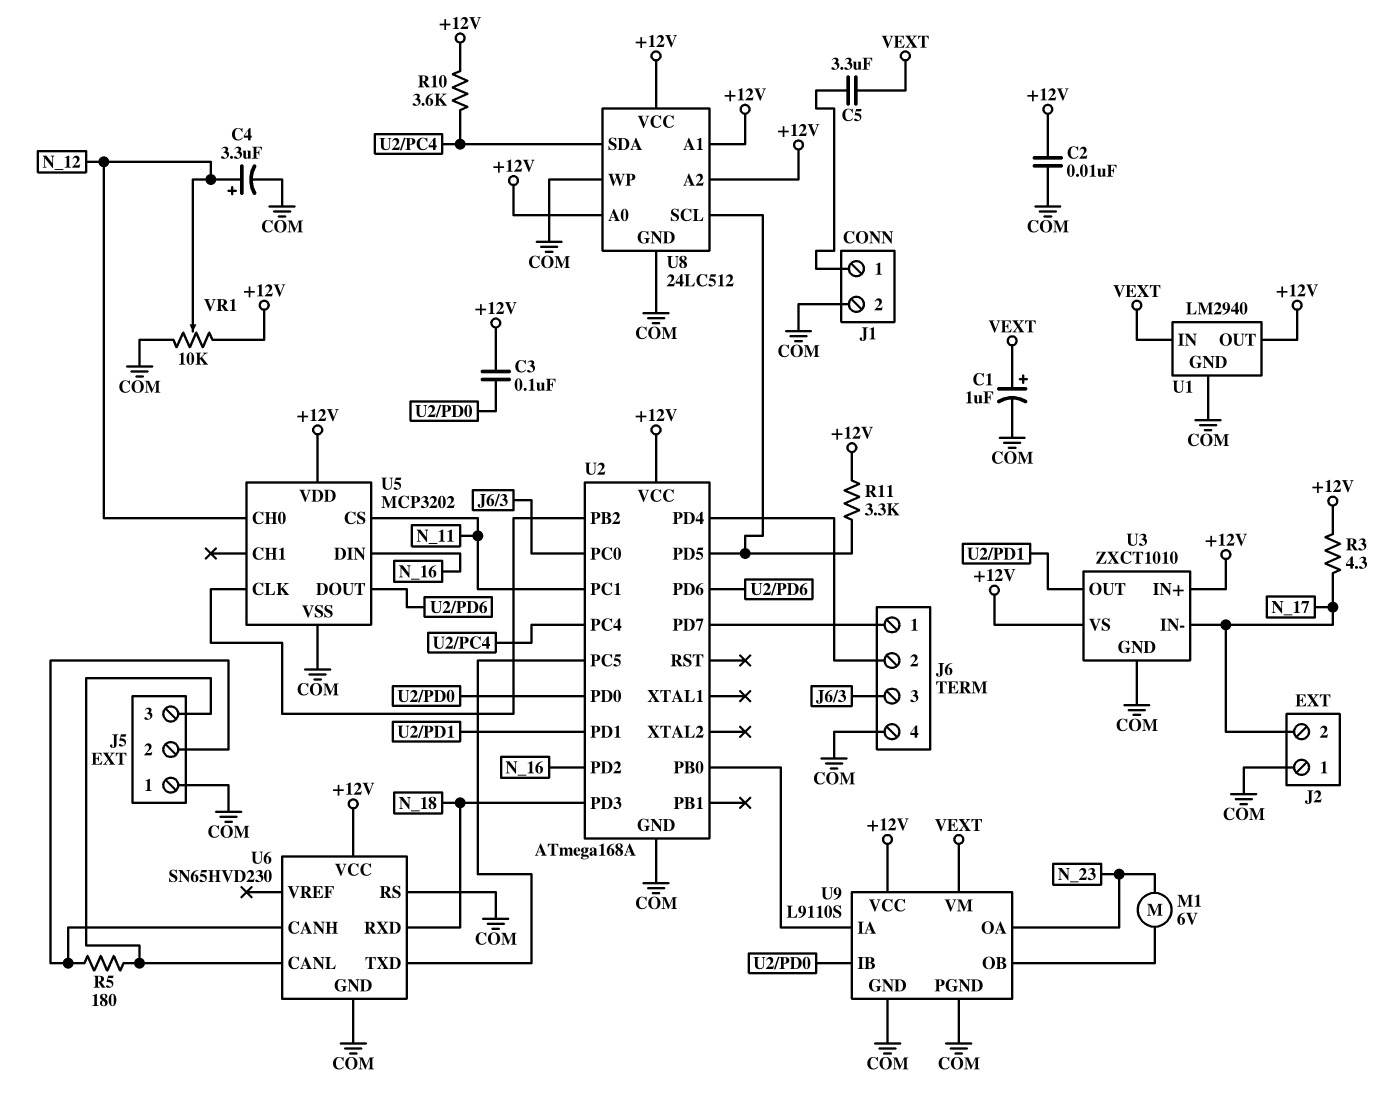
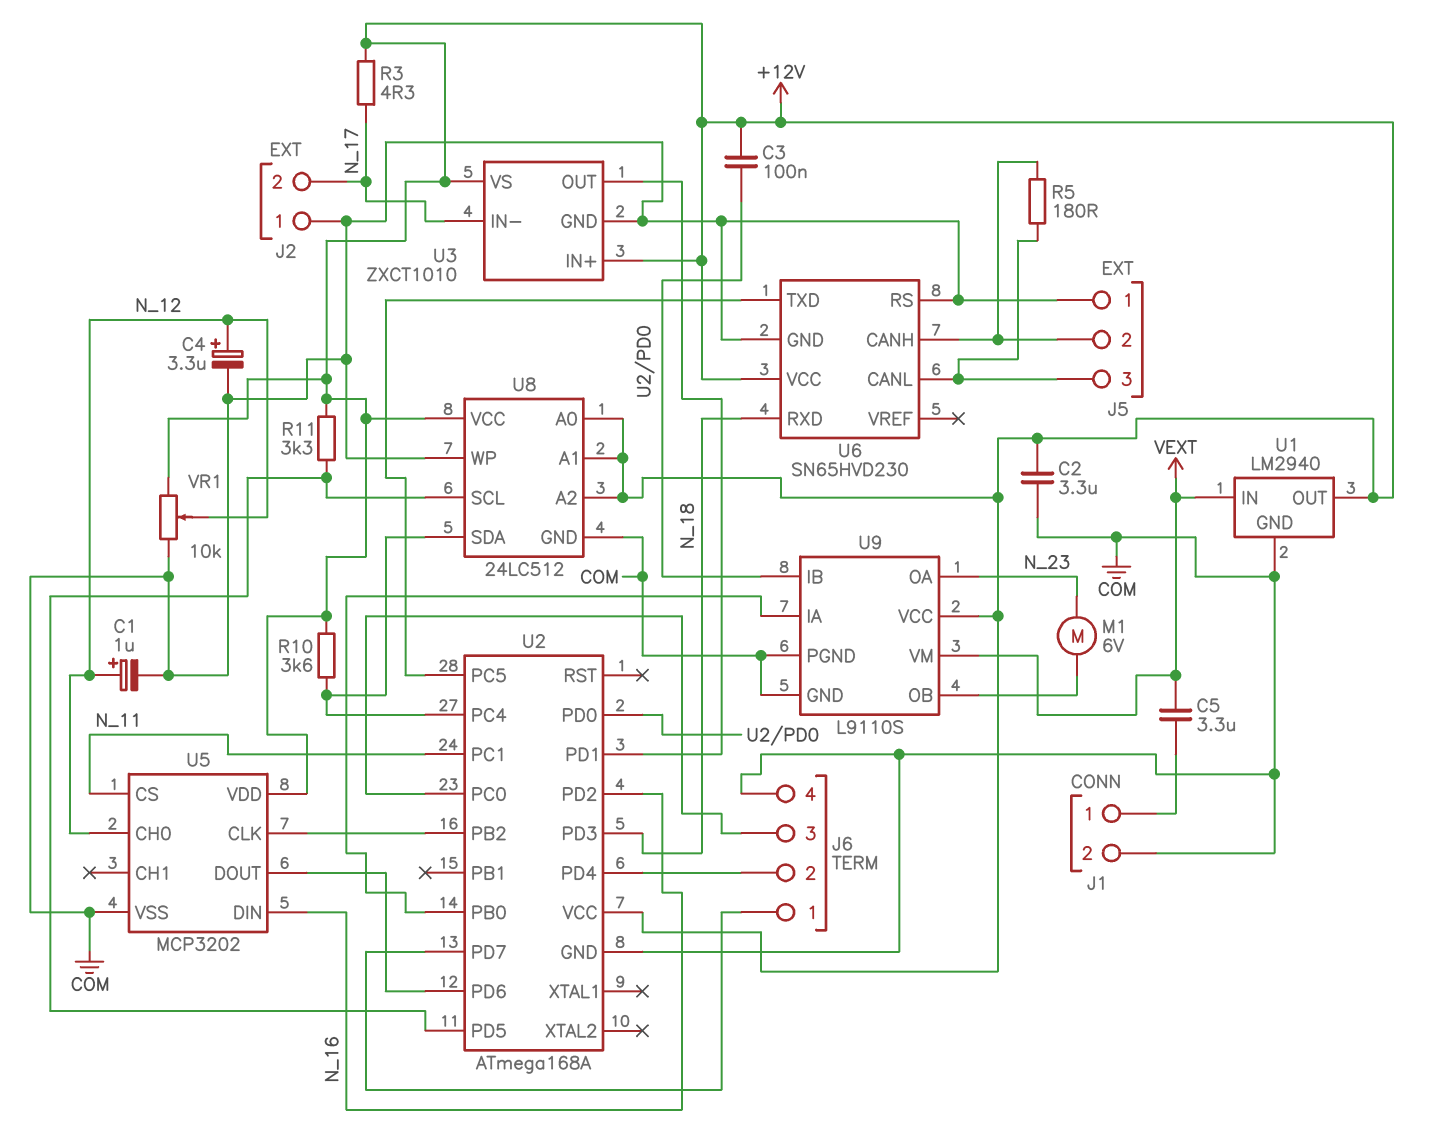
C1: 1uF (plus VEXT, minus COM) -> 1uF (plus N_12, minus COM)
C2: 10nF (+12V, COM) -> 3.3uF (+12V, COM)

